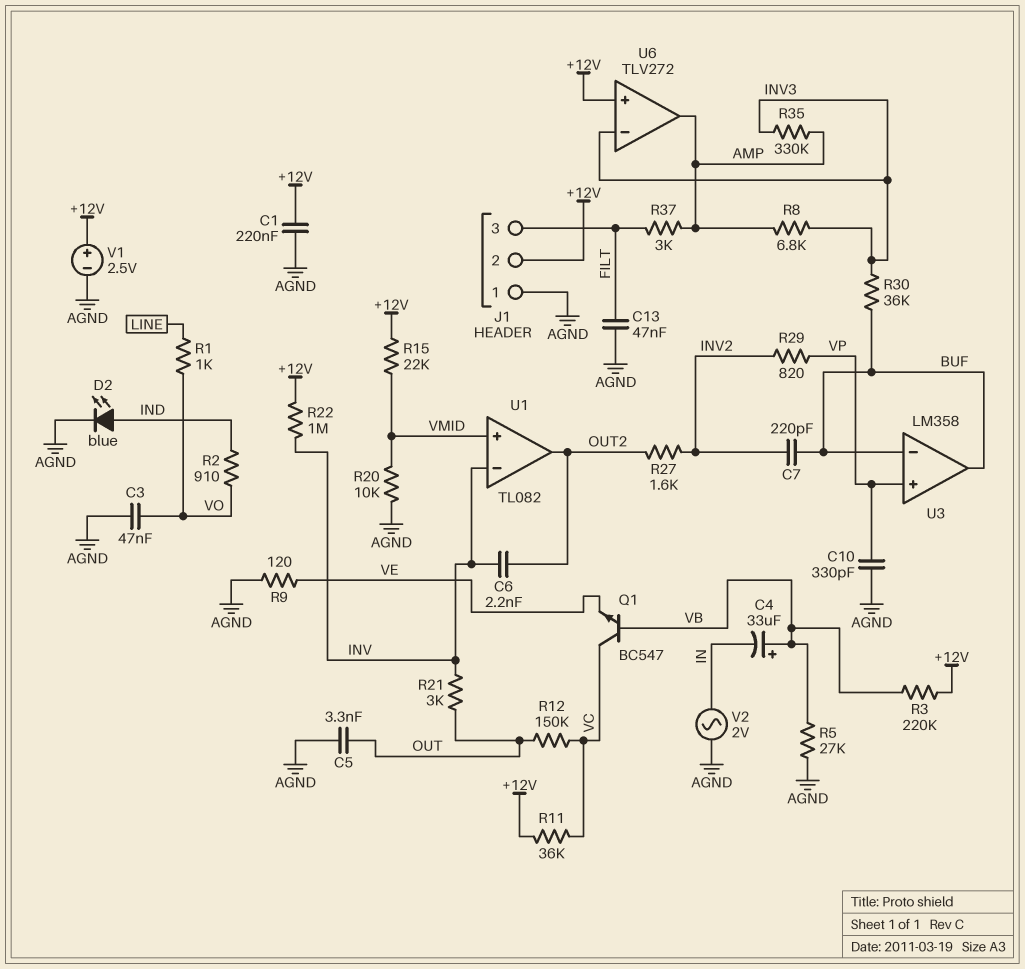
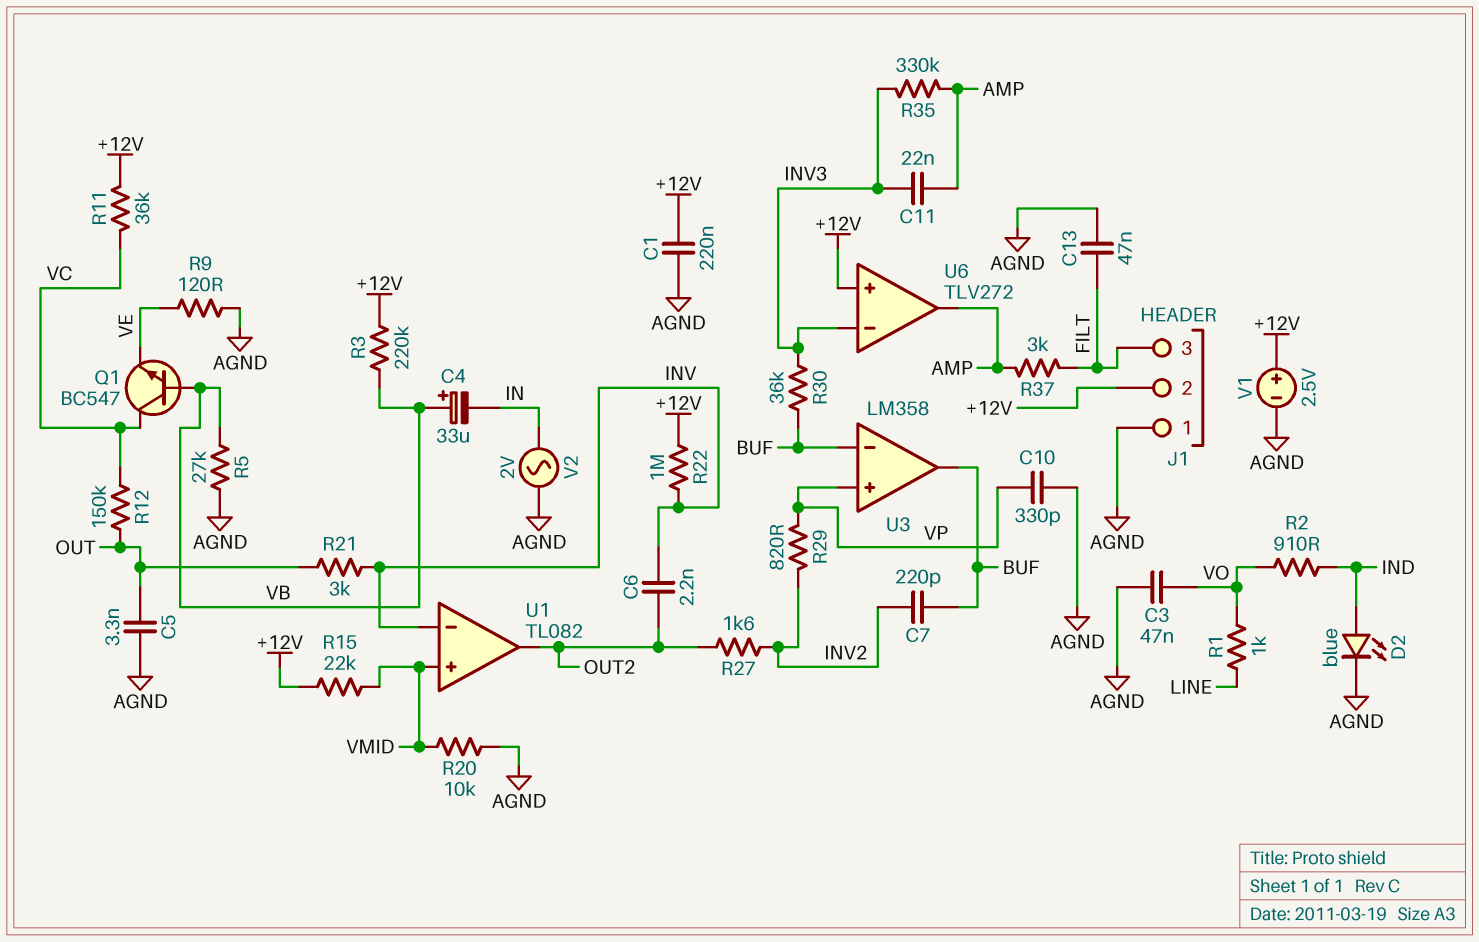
C11: none -> 22nF (AMP, INV3)
R8: 6.8k (AMP, INV3) -> none

